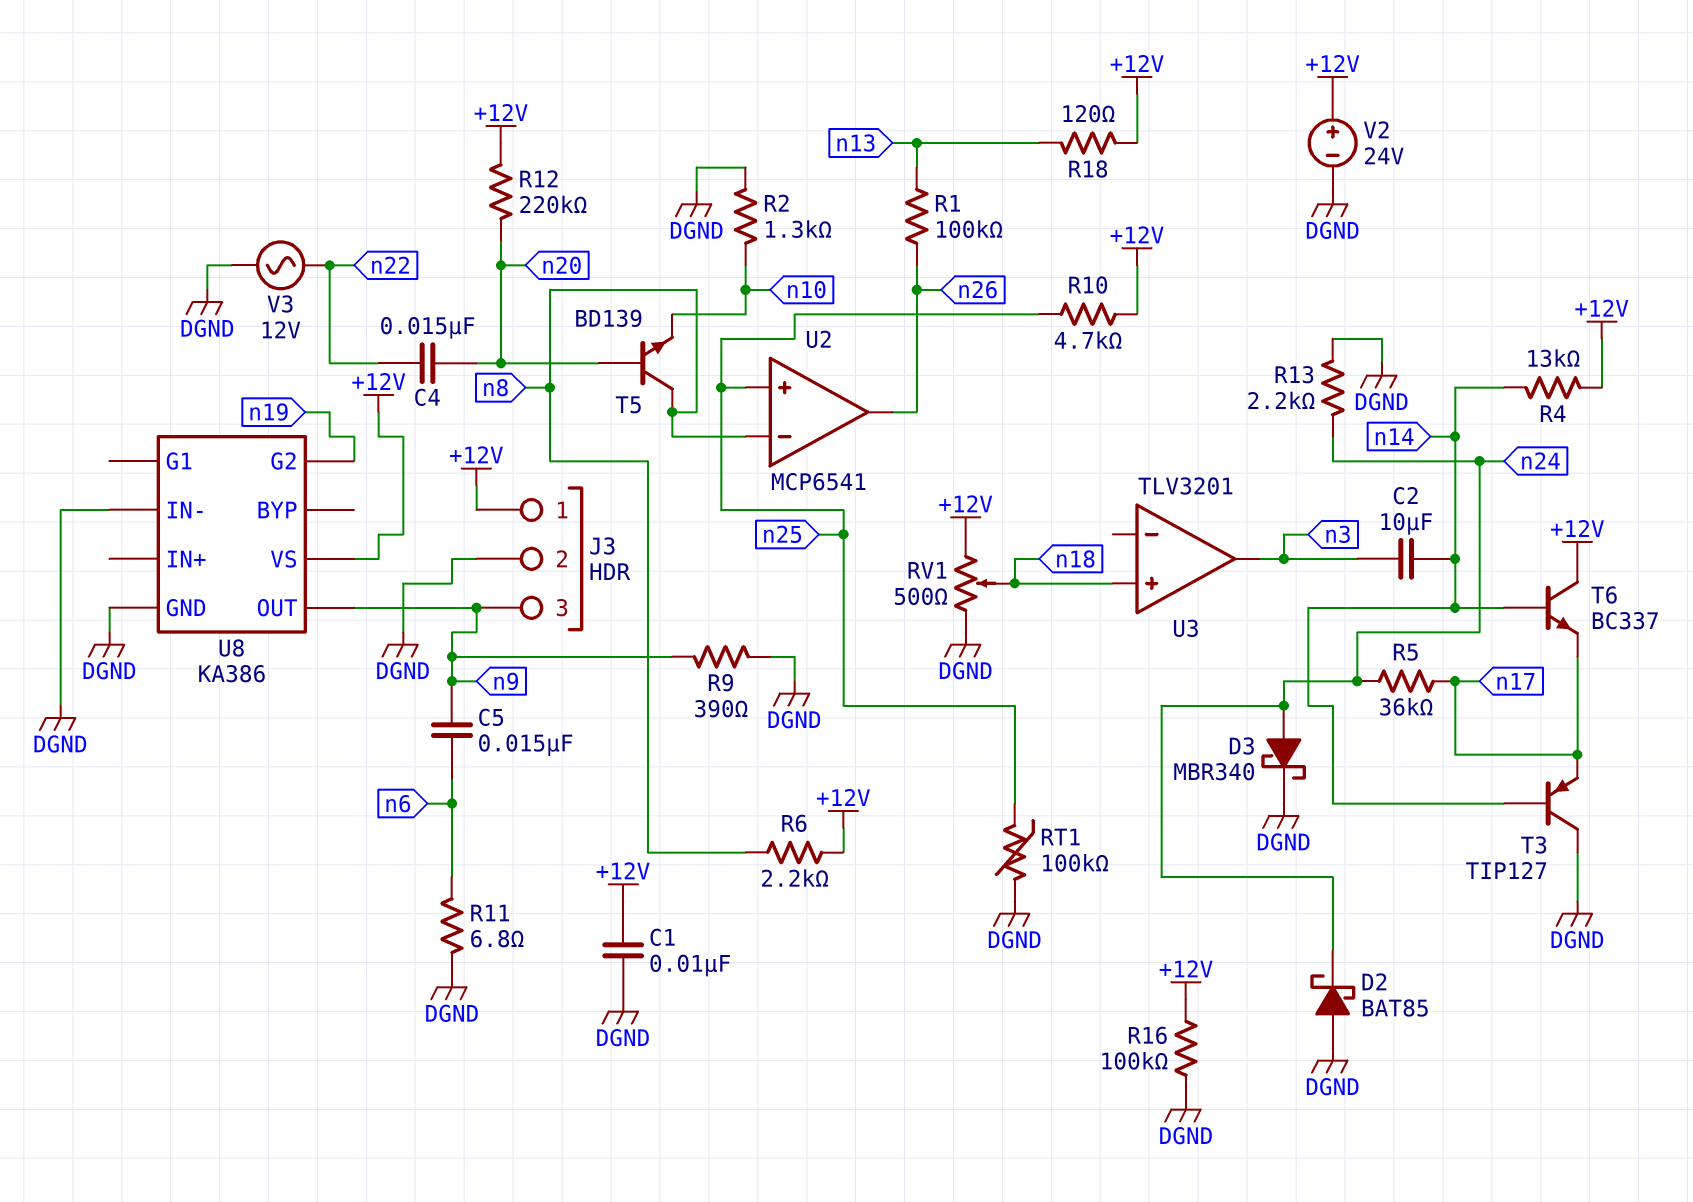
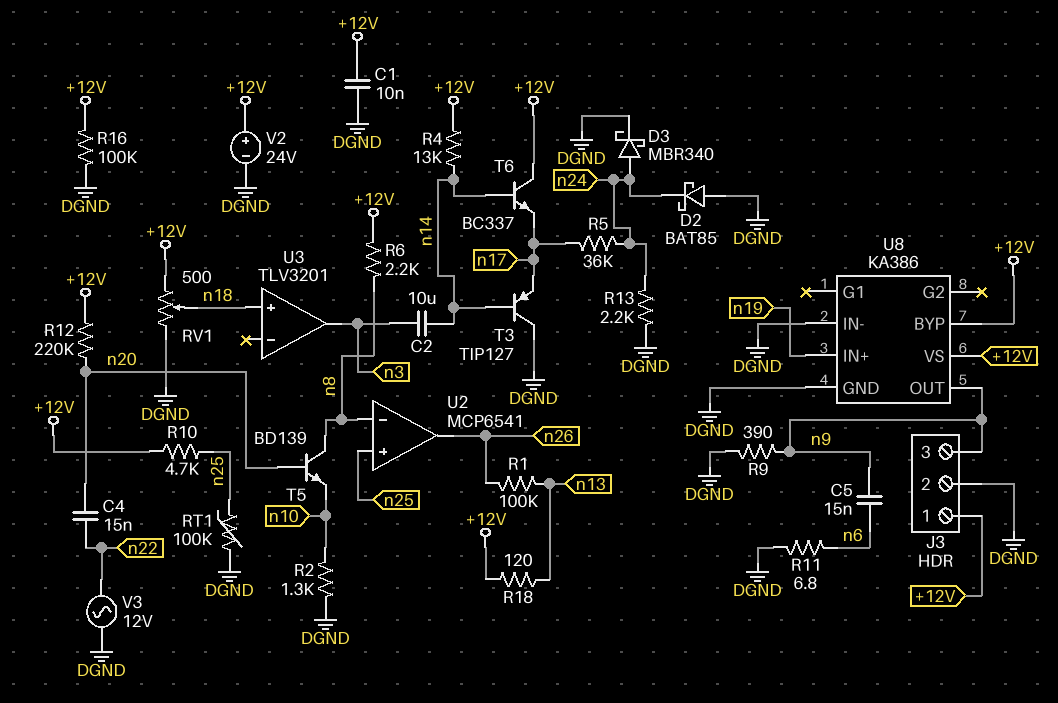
U8 pin BYP: none -> +12V
U8 pin G2: n19 -> none
U8 pin IN+: none -> n19

